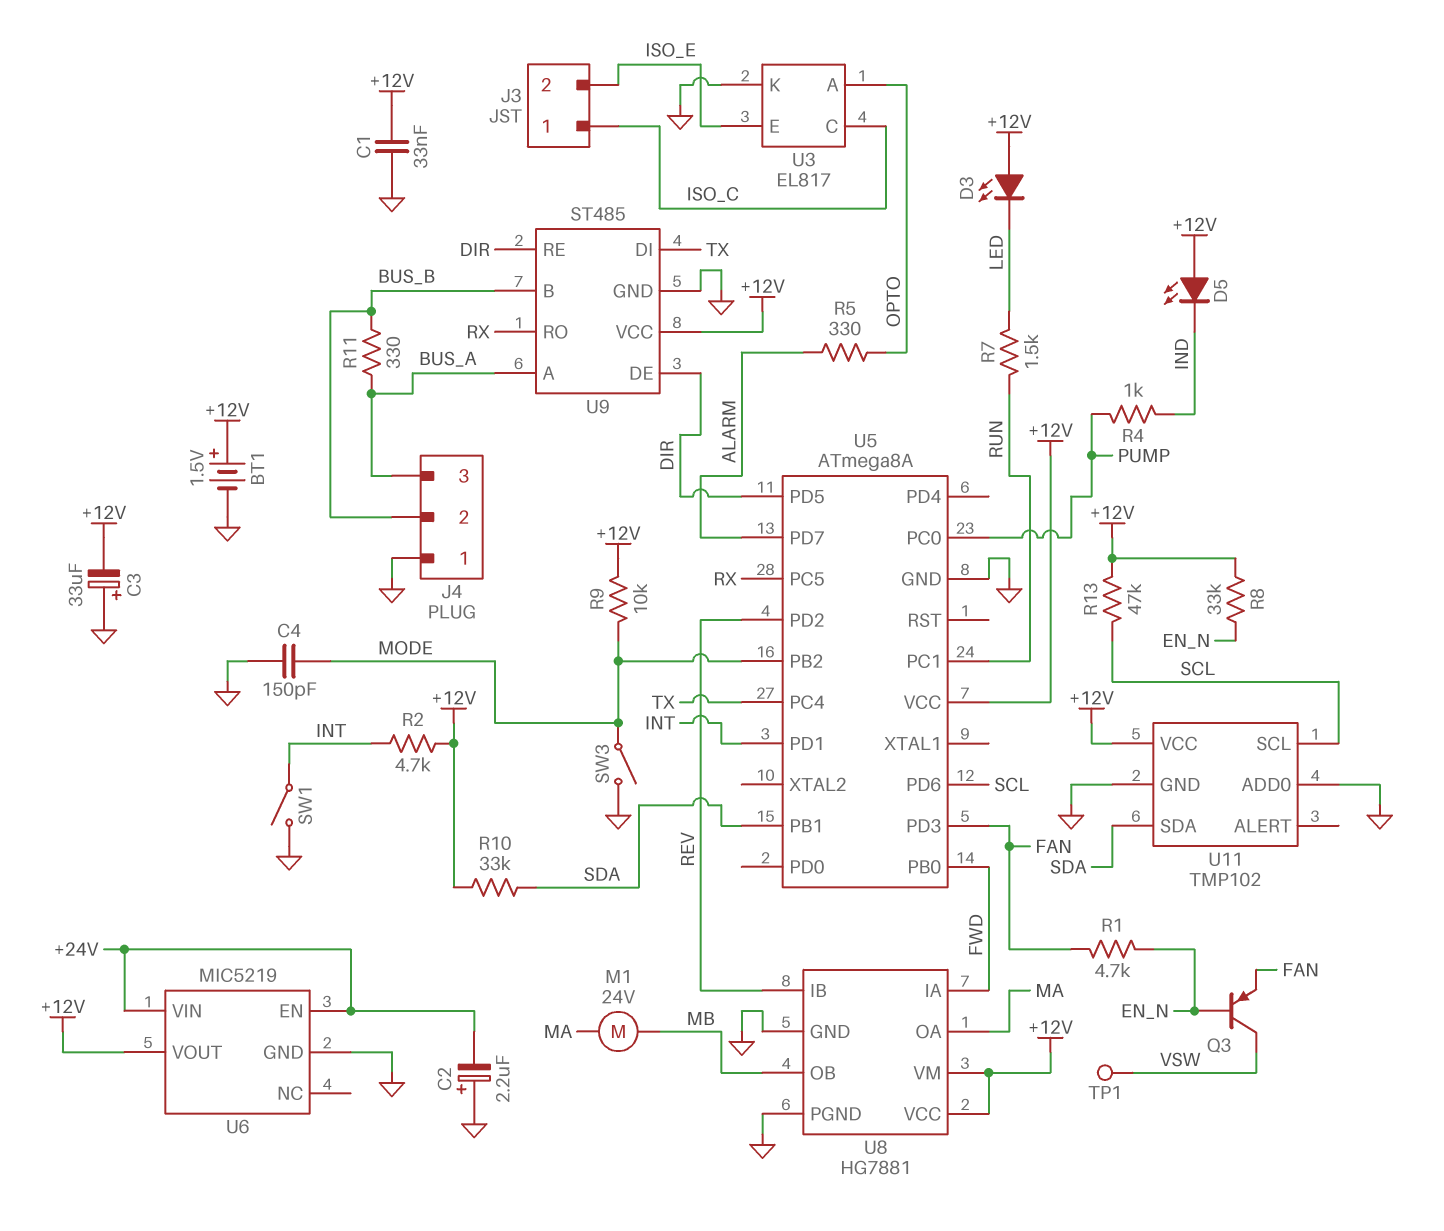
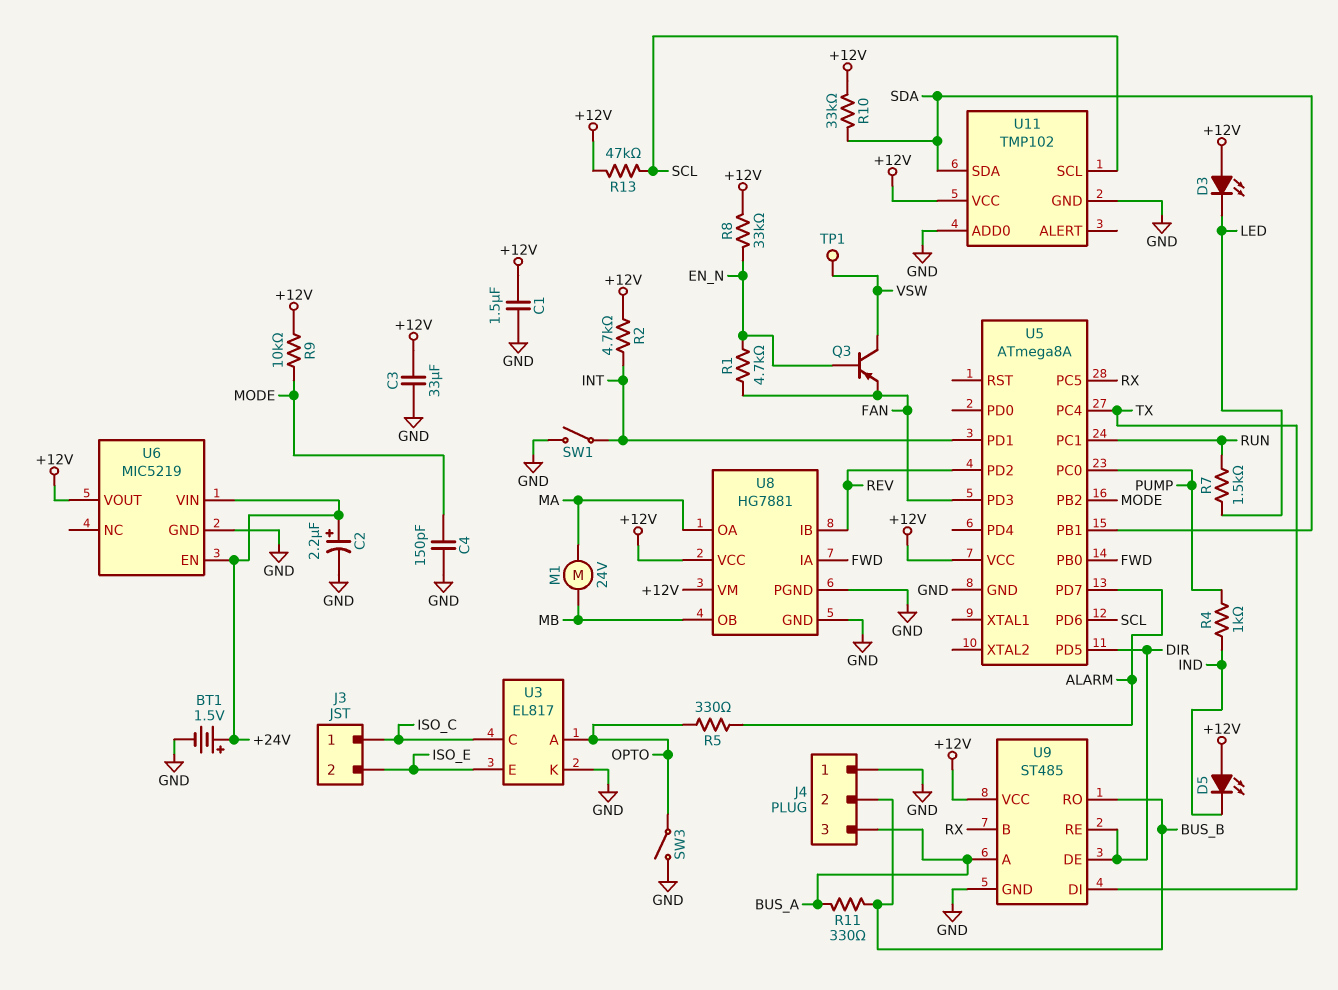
BT1: 1.5V (plus +12V, minus GND) -> 1.5V (plus +24V, minus GND)
C1: 33nF (+12V, GND) -> 1.5uF (+12V, GND)
C2: 2.2uF (plus GND, minus +24V) -> 2.2uF (plus +24V, minus GND)
C3: 33uF (plus GND, minus +12V) -> 33uF (+12V, GND)
SW3: switch (GND, MODE) -> switch (GND, OPTO)
U9 pin B: BUS_B -> RX
U9 pin RO: RX -> BUS_B

